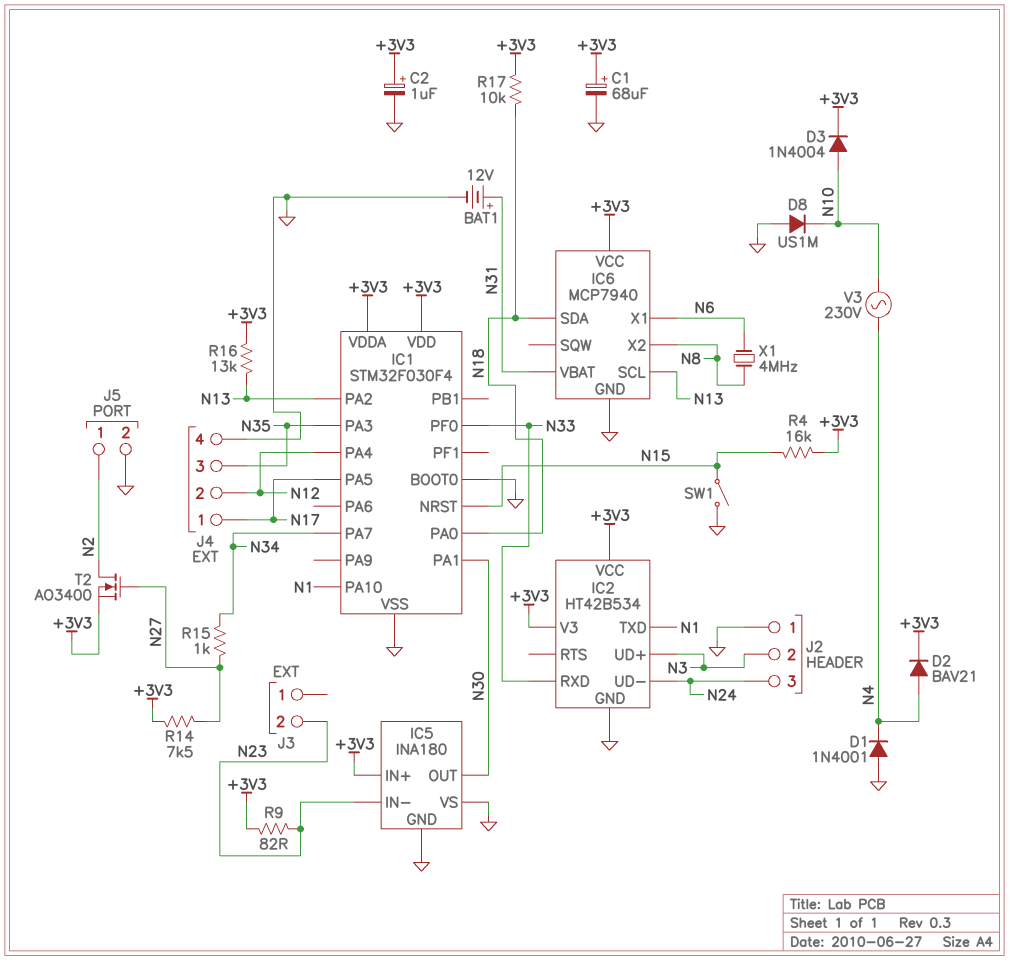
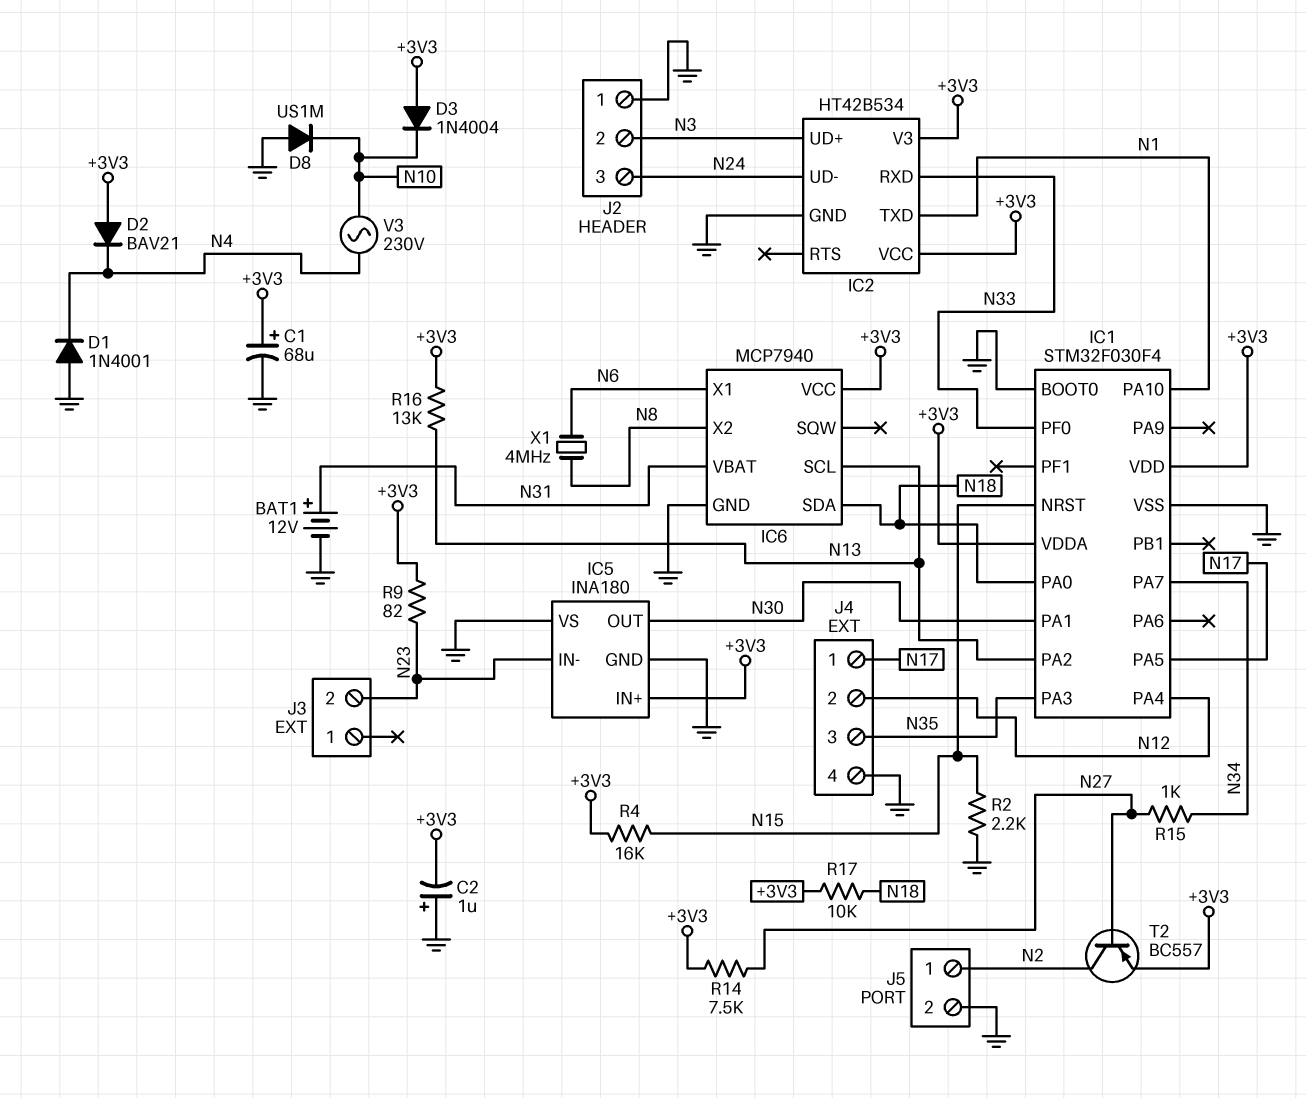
C2: 1uF (plus +3V3, minus GND) -> 1uF (plus GND, minus +3V3)
D2: diode BAV21 (A N4, K +3V3) -> diode BAV21 (A +3V3, K N4)
D3: diode 1N4004 (A N10, K +3V3) -> diode 1N4004 (A +3V3, K N10)
R2: none -> 2.2k (GND, N15)
SW1: switch (GND, N15) -> none
T2: NMOS AO3400 (G N27, D N2, S +3V3) -> PNP BC557 (B N27, C N2, E +3V3)

